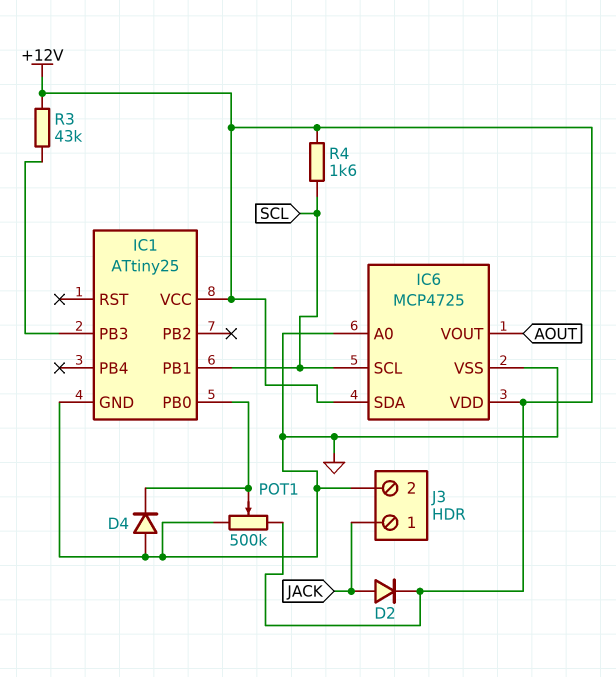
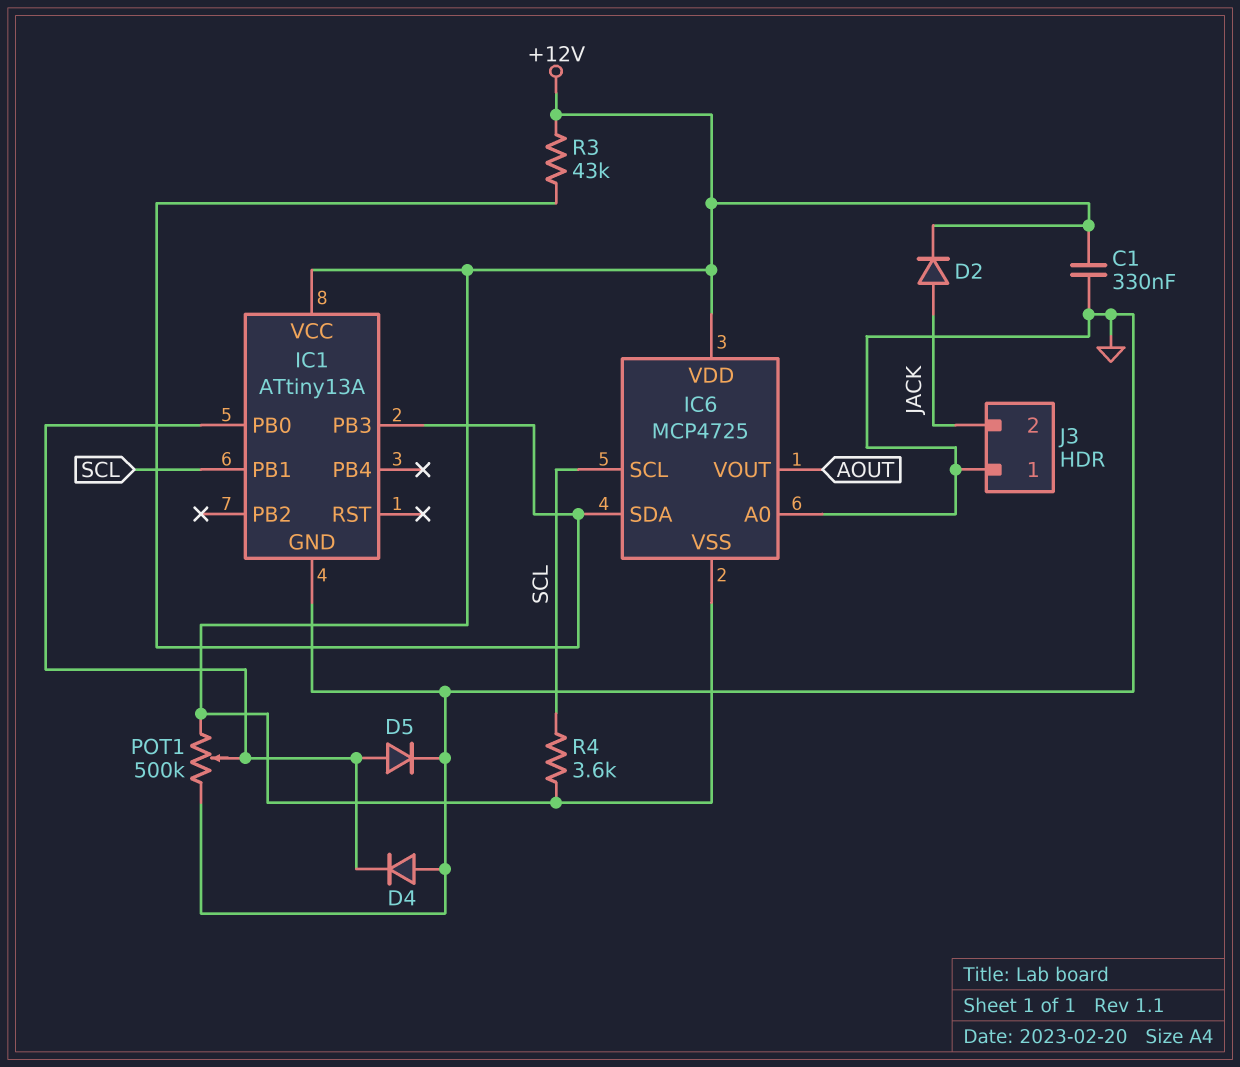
C1: none -> 330nF (+12V, GND)
D5: none -> diode (A IC1/PB0, K GND)
IC1: ATtiny25 -> ATtiny13A
IC6 pin SDA: +12V -> IC1/PB3
IC6 pin VSS: GND -> +12V
J3 pin 1: JACK -> GND
J3 pin 2: GND -> JACK
R4: 1.6k (+12V, SCL) -> 3.6k (+12V, SCL)

